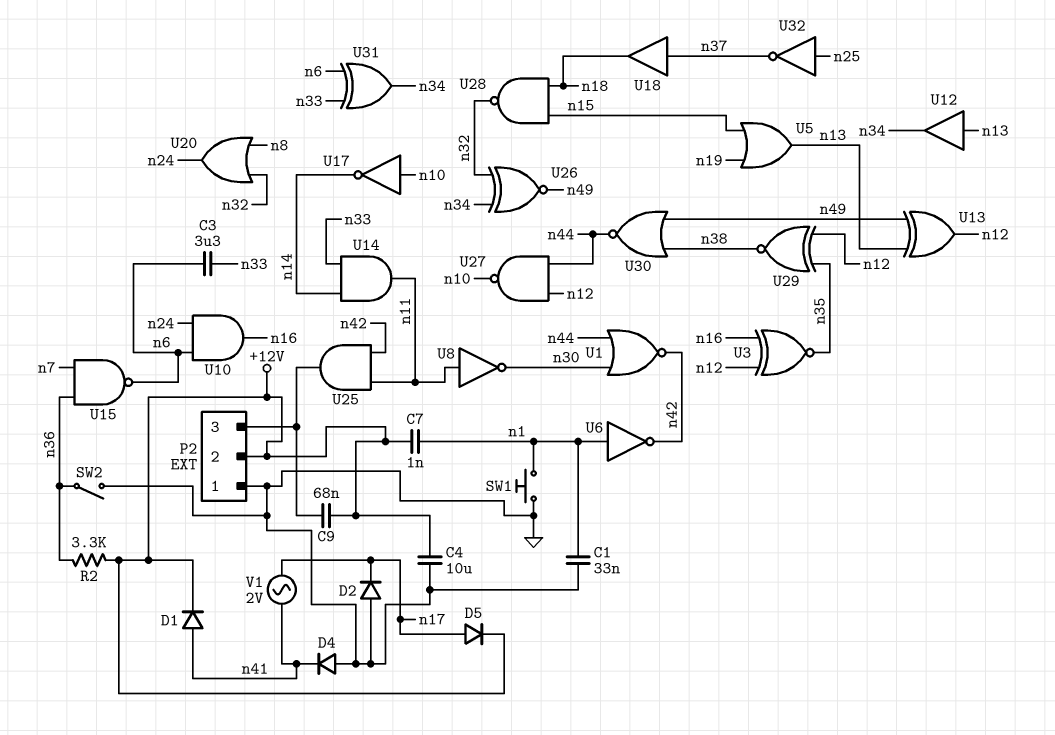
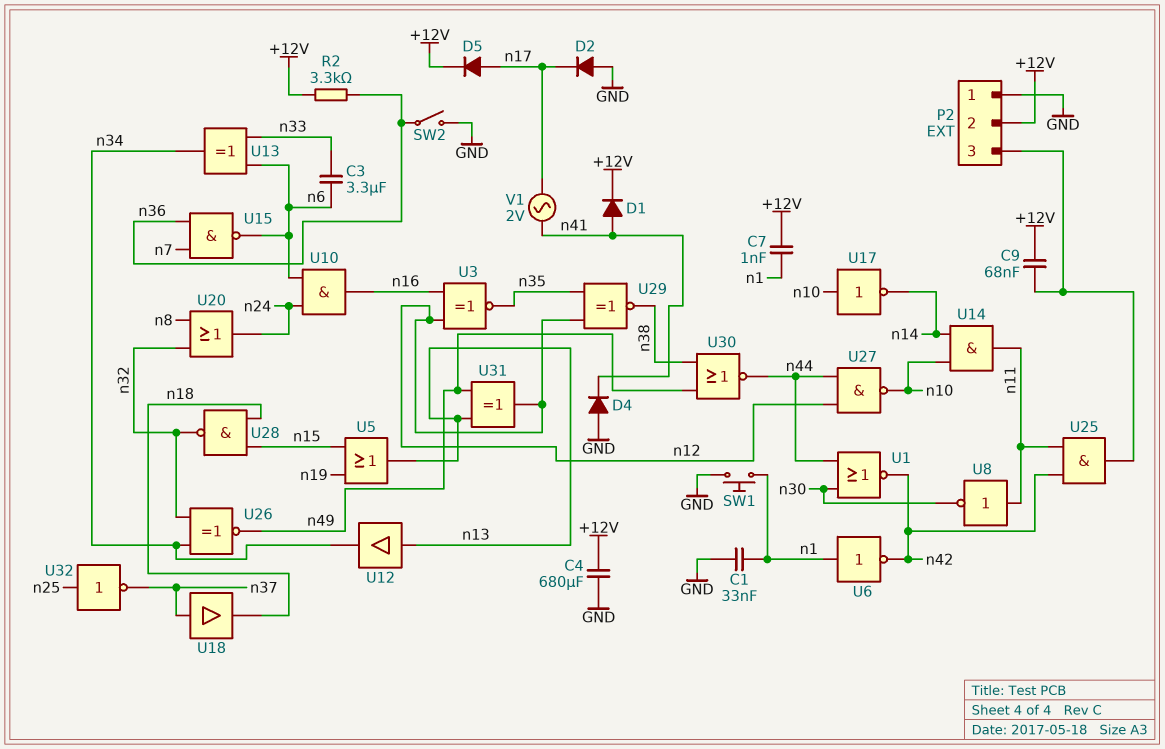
C4: 10uF (+12V, GND) -> 680uF (+12V, GND)
U13: XOR (in n13, in n49, out n12) -> XOR (in n6, in n33, out n34)
U14: AND (in n14, in n33, out n11) -> AND (in n10, in n14, out n11)
U31: XOR (in n6, in n33, out n34) -> XOR (in n13, in n49, out n12)

